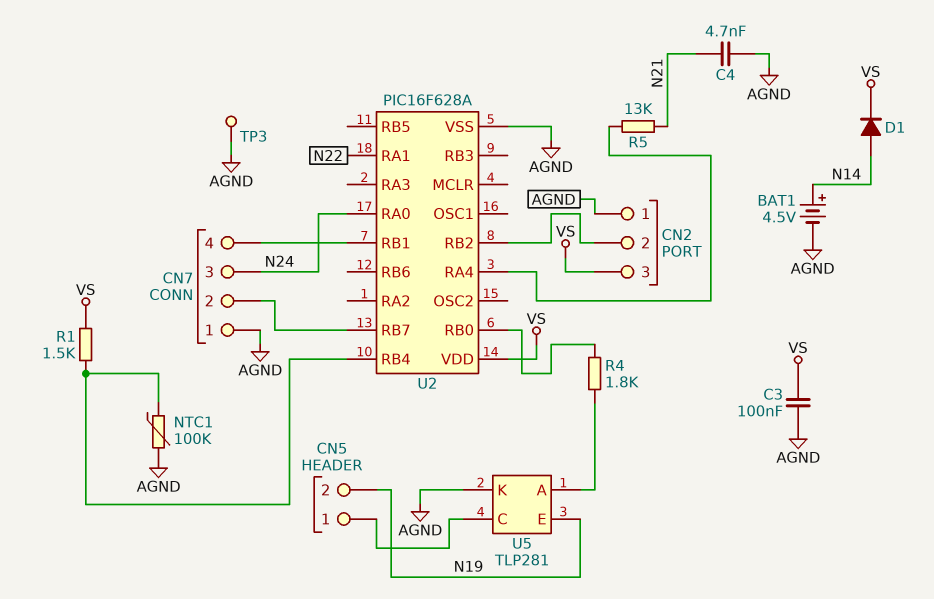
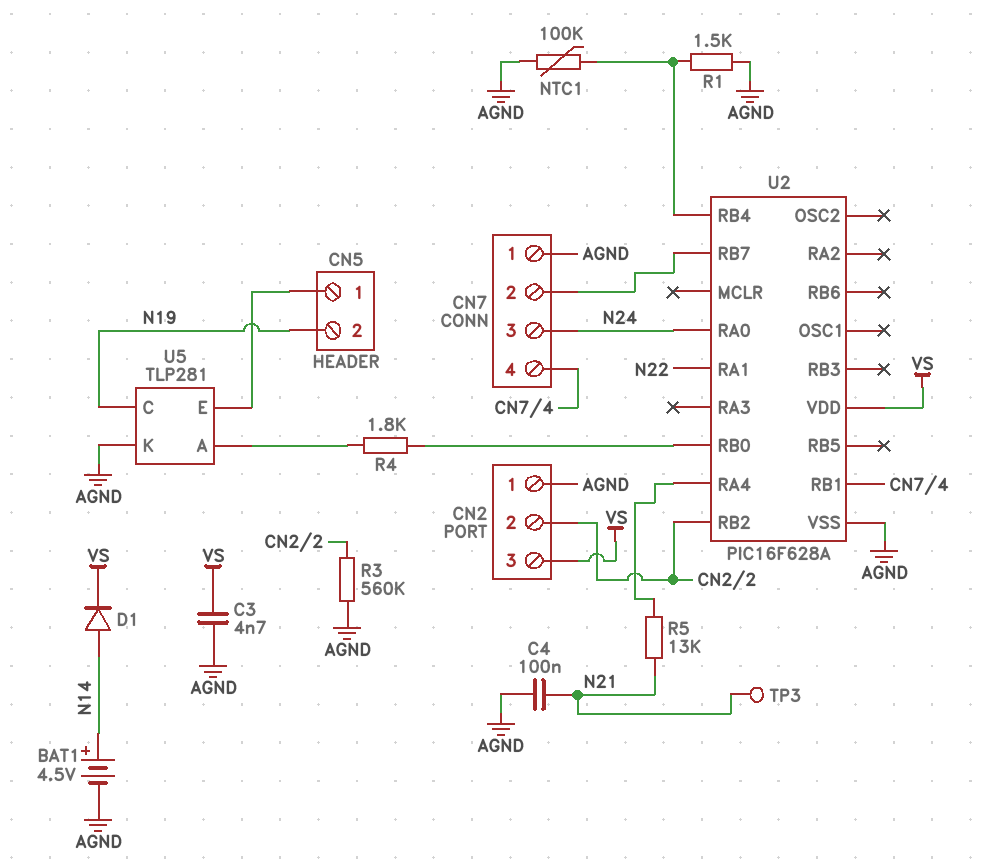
C3: 100nF (AGND, VS) -> 4.7nF (AGND, VS)
C4: 4.7nF (AGND, N21) -> 100nF (AGND, N21)
R1: 1.5k (U2/RB4, VS) -> 1.5k (AGND, U2/RB4)
R3: none -> 560k (AGND, CN2/2)
TP3: test point (AGND) -> test point (N21)
U5 pin C: CN5/1 -> N19
U5 pin E: N19 -> CN5/1

